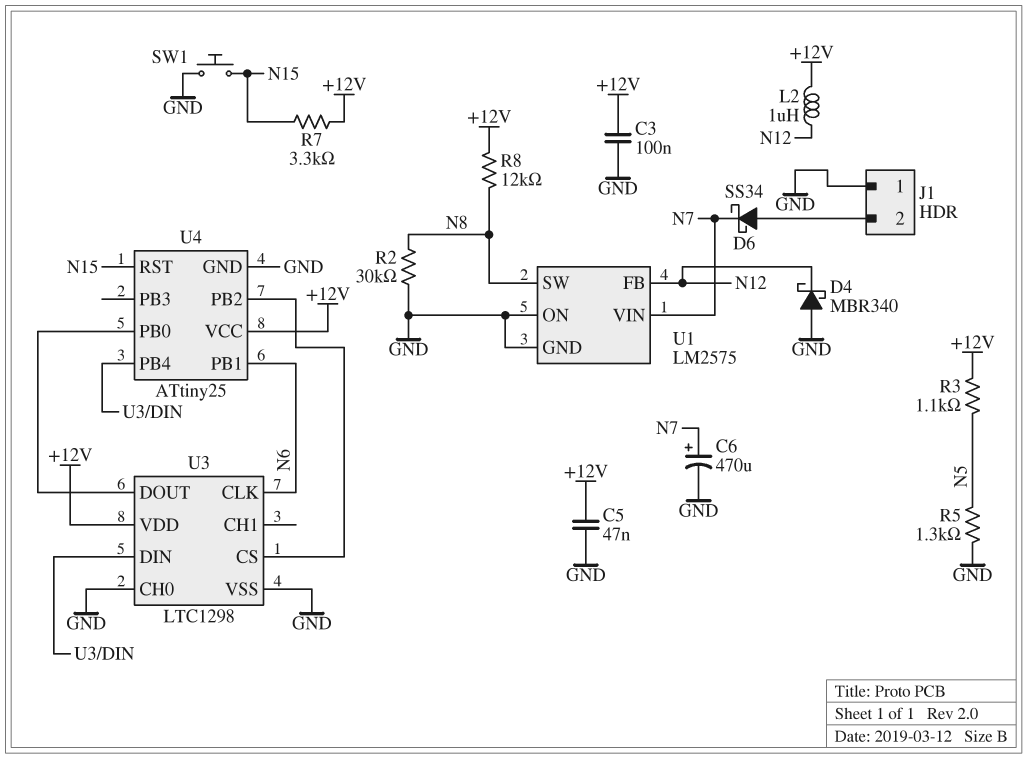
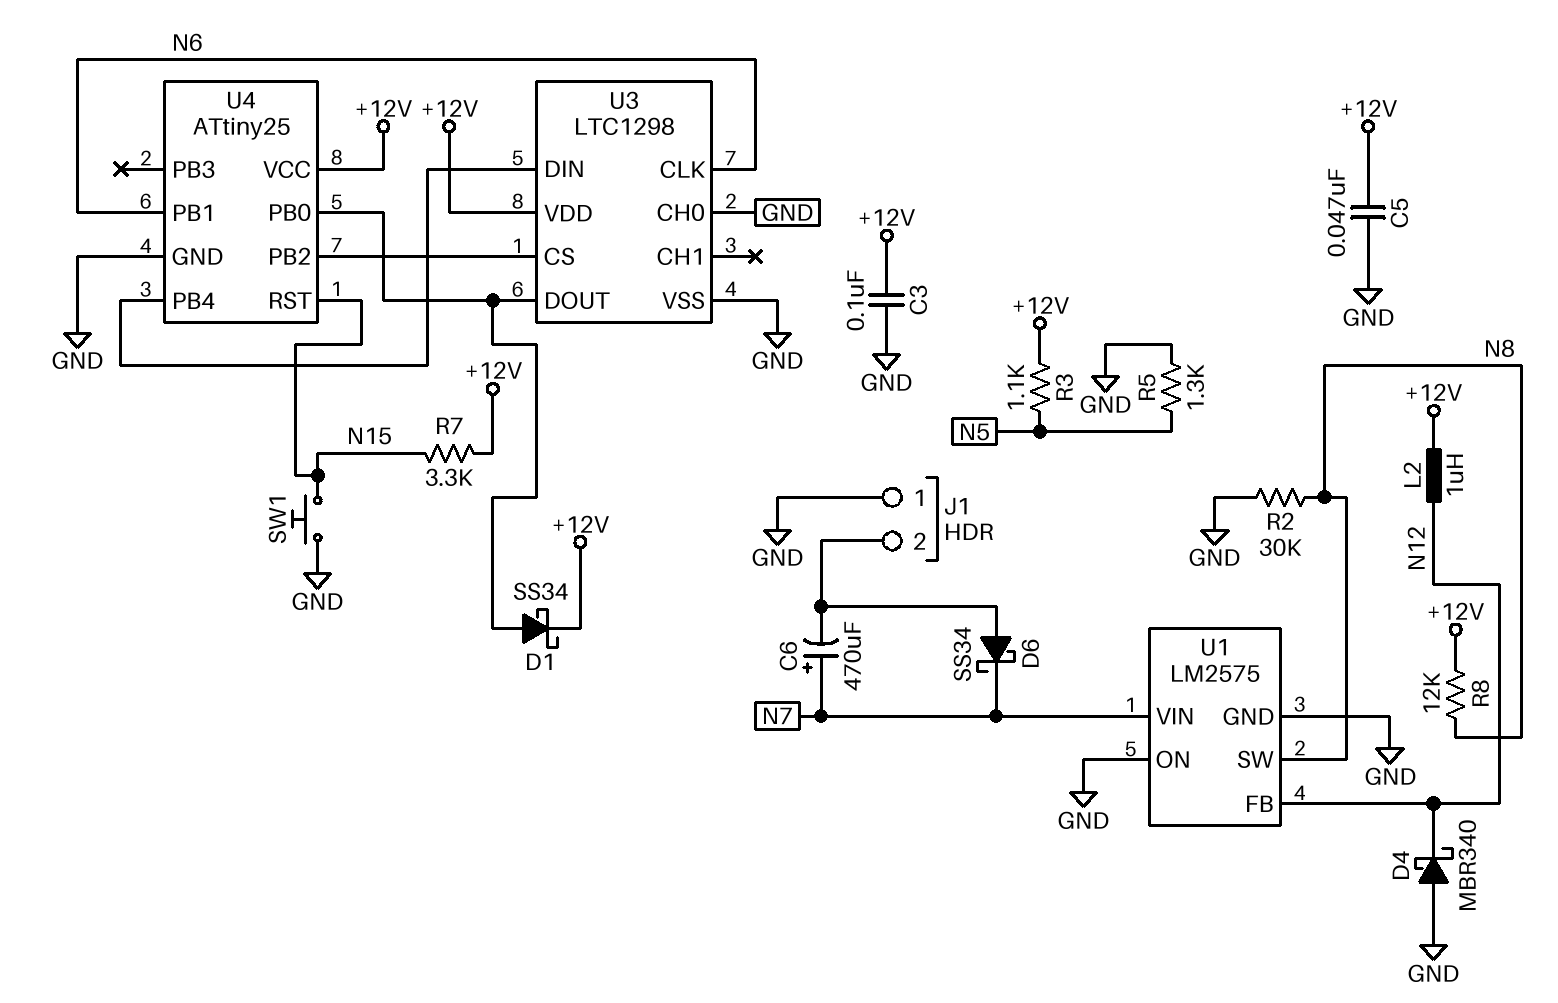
C6: 470uF (plus N7, minus GND) -> 470uF (plus N7, minus J1/2)
D1: none -> schottky SS34 (A U3/DOUT, K +12V)

